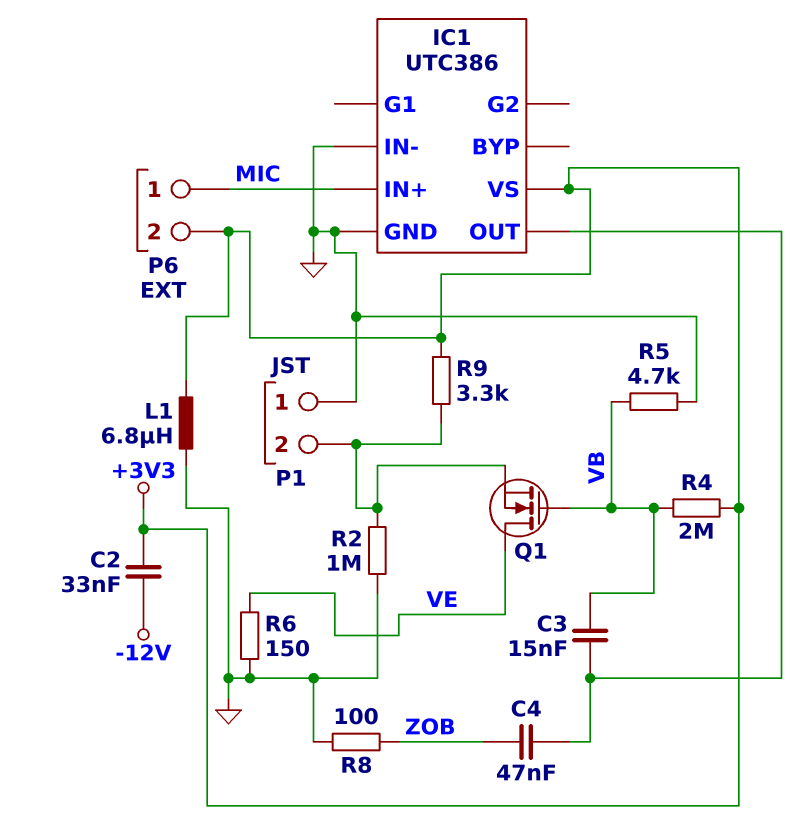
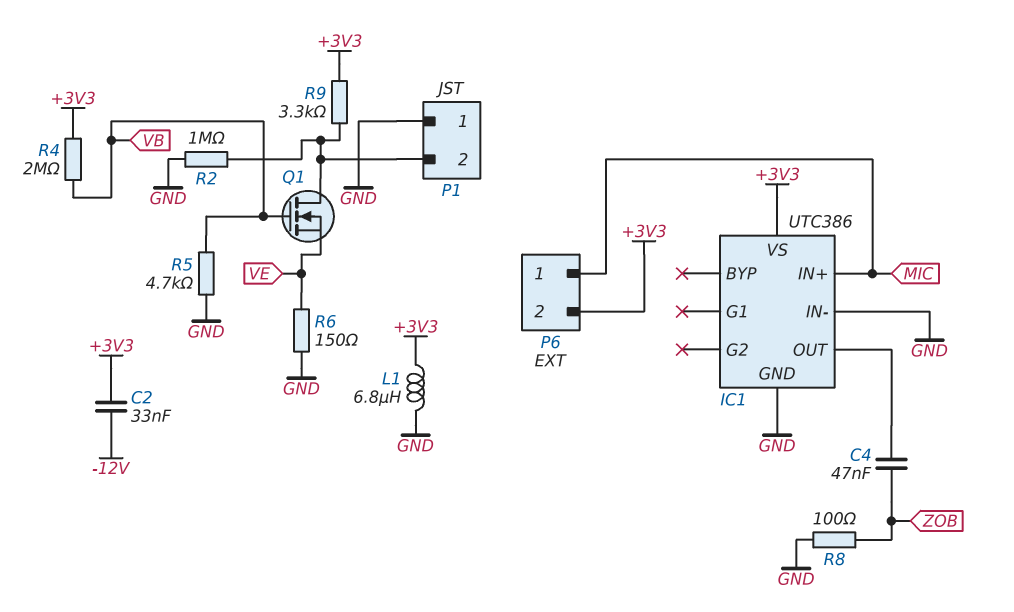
C3: 15nF (IC1/OUT, VB) -> none
Q1: NMOS (G VB, D VE, S P1/2) -> NMOS (G VB, D P1/2, S VE)

